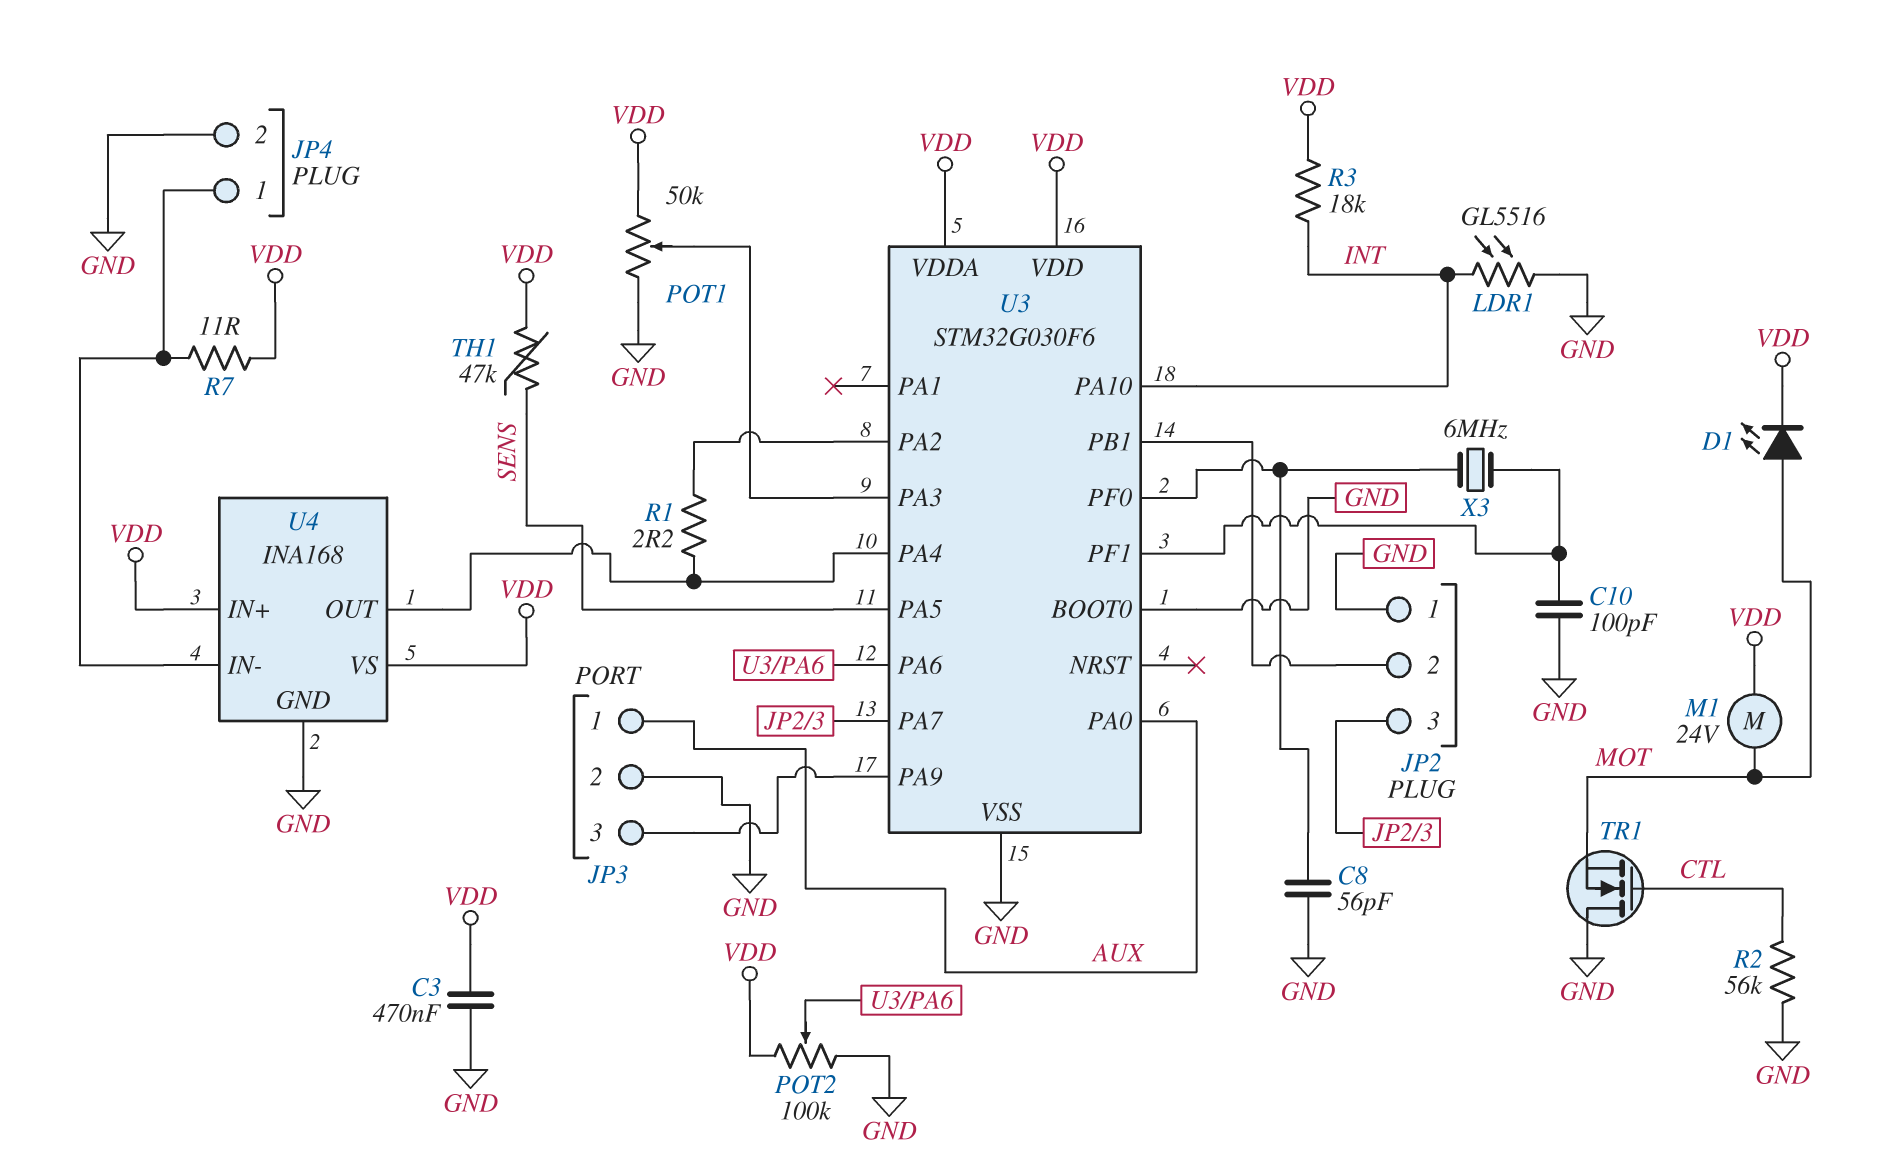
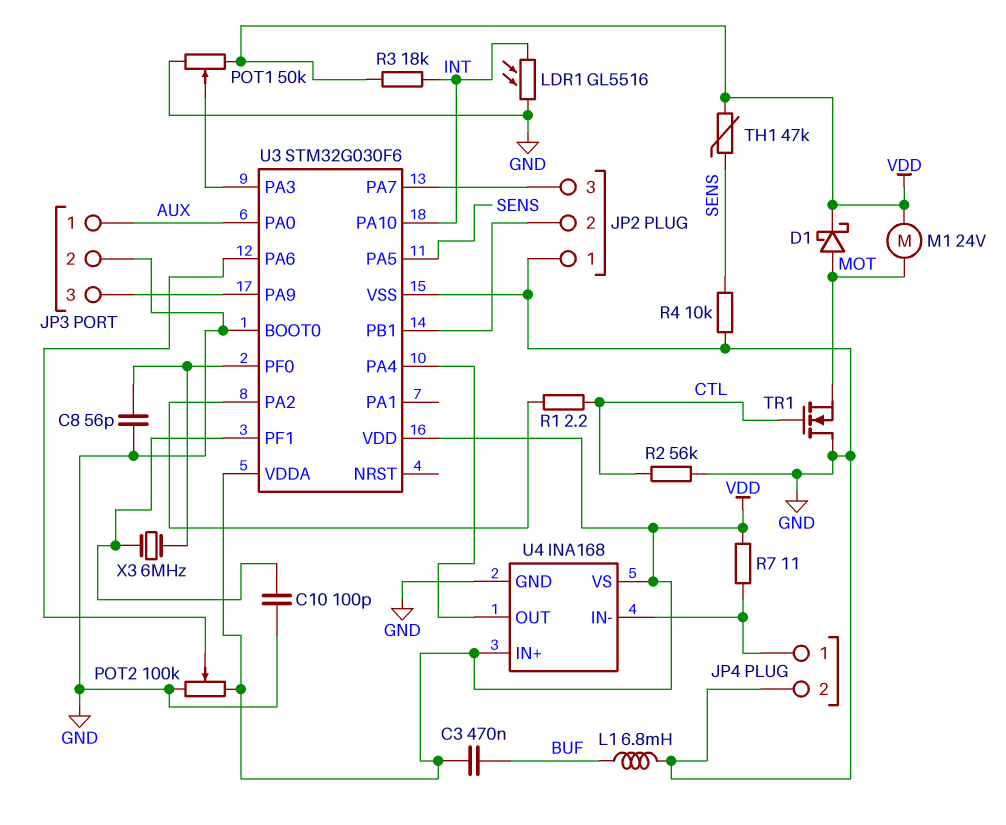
C3: 470nF (GND, VDD) -> 470nF (BUF, VDD)
D1: LED (A MOT, K VDD) -> schottky (A MOT, K VDD)
L1: none -> 6.8mH (BUF, GND)
R1: 2.2 (U3/PA2, U3/PA4) -> 2.2 (CTL, U3/PA2)
R4: none -> 10k (GND, SENS)

